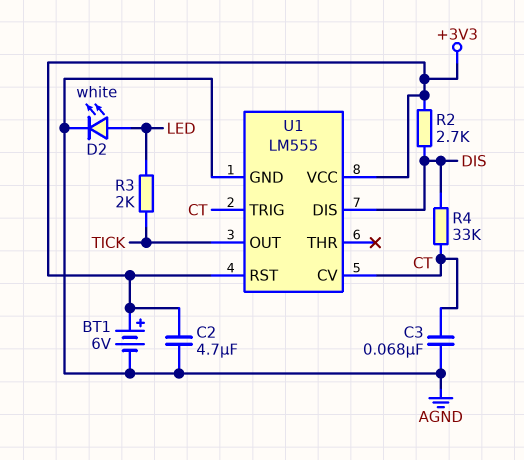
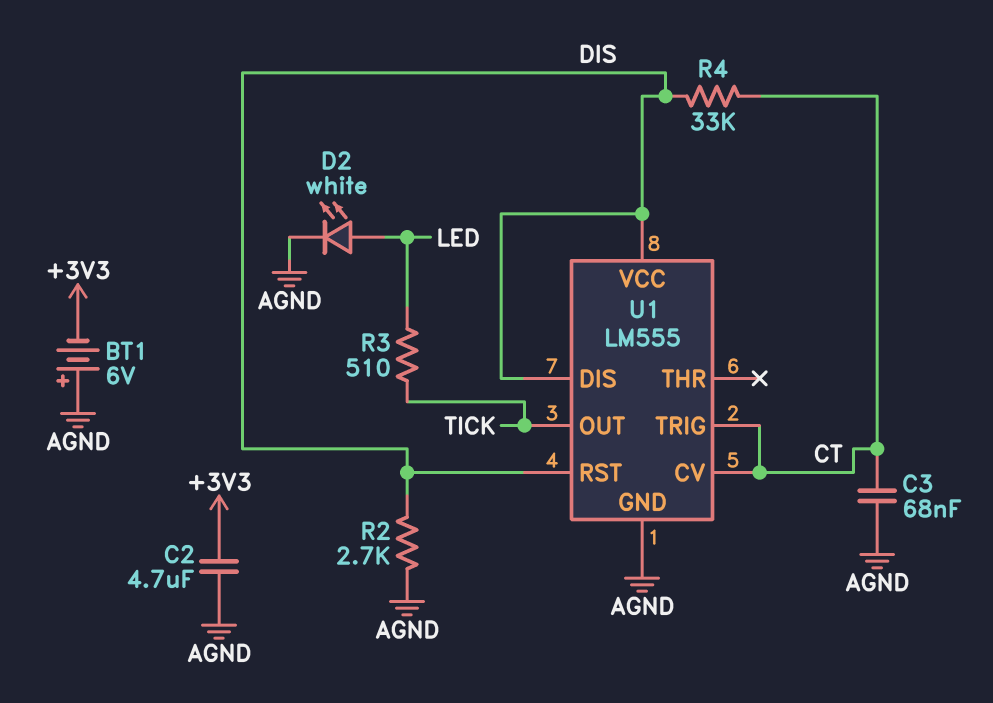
BT1: 6V (plus +3V3, minus AGND) -> 6V (plus AGND, minus +3V3)
R2: 2.7k (+3V3, DIS) -> 2.7k (AGND, DIS)
R3: 2k (LED, TICK) -> 510 (LED, TICK)
U1 pin RST: +3V3 -> DIS
U1 pin VCC: +3V3 -> DIS

